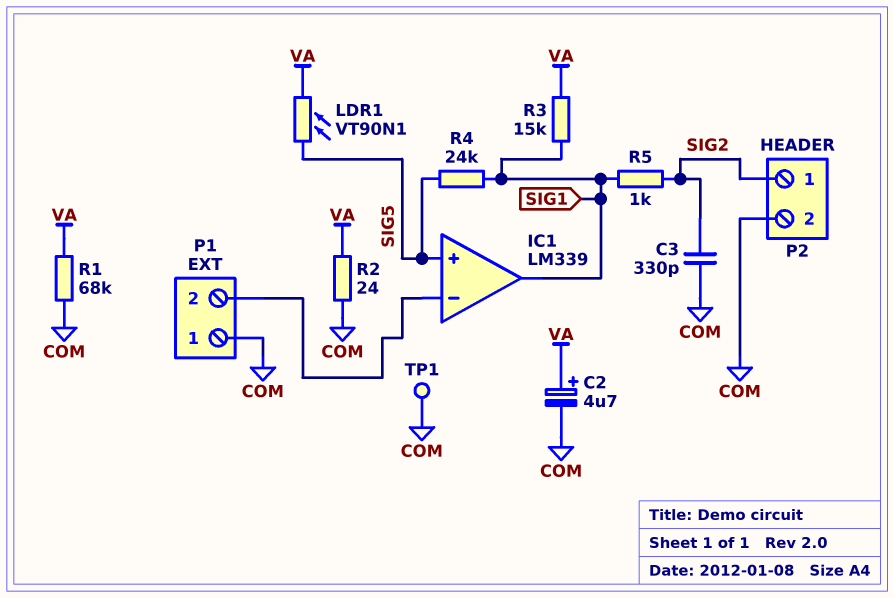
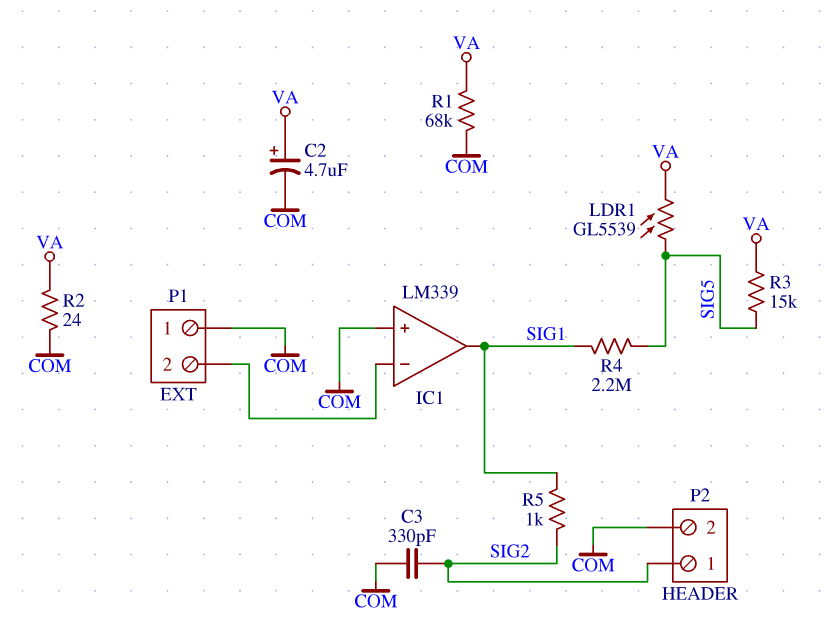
IC1 pin in+: SIG5 -> COM
LDR1: VT90N1 (SIG5, VA) -> GL5539 (SIG5, VA)
R3: 15k (SIG1, VA) -> 15k (SIG5, VA)
R4: 24k (SIG1, SIG5) -> 2.2M (SIG1, SIG5)
TP1: test point (COM) -> none

